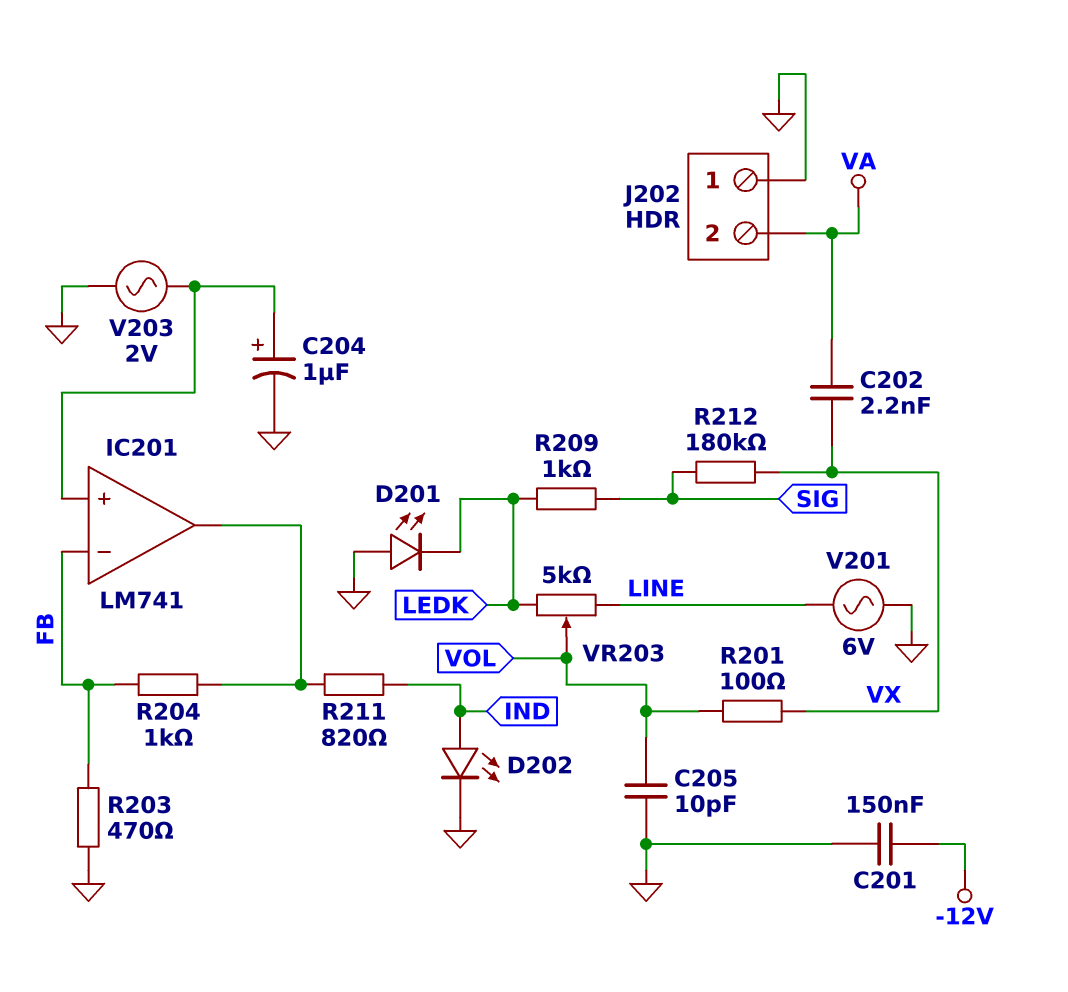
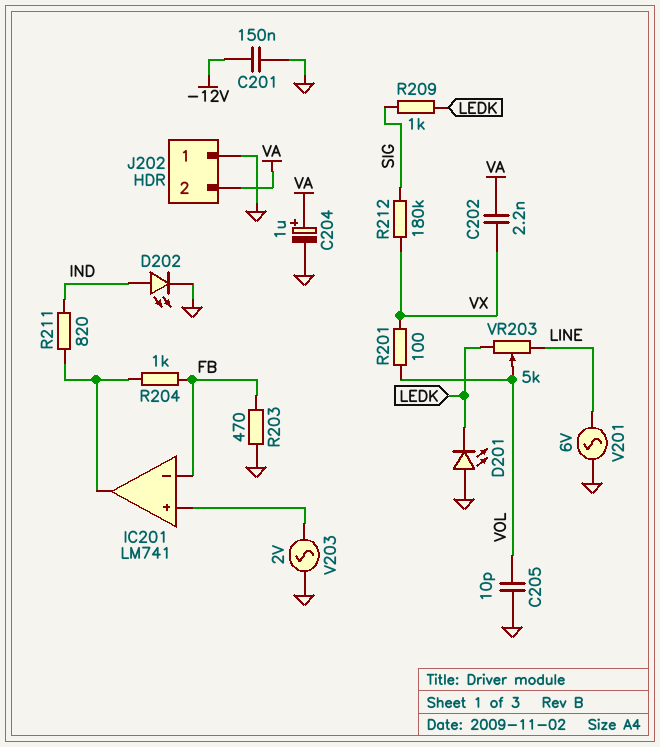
C204: 1uF (plus IC201/in+, minus GND) -> 1uF (plus VA, minus GND)

